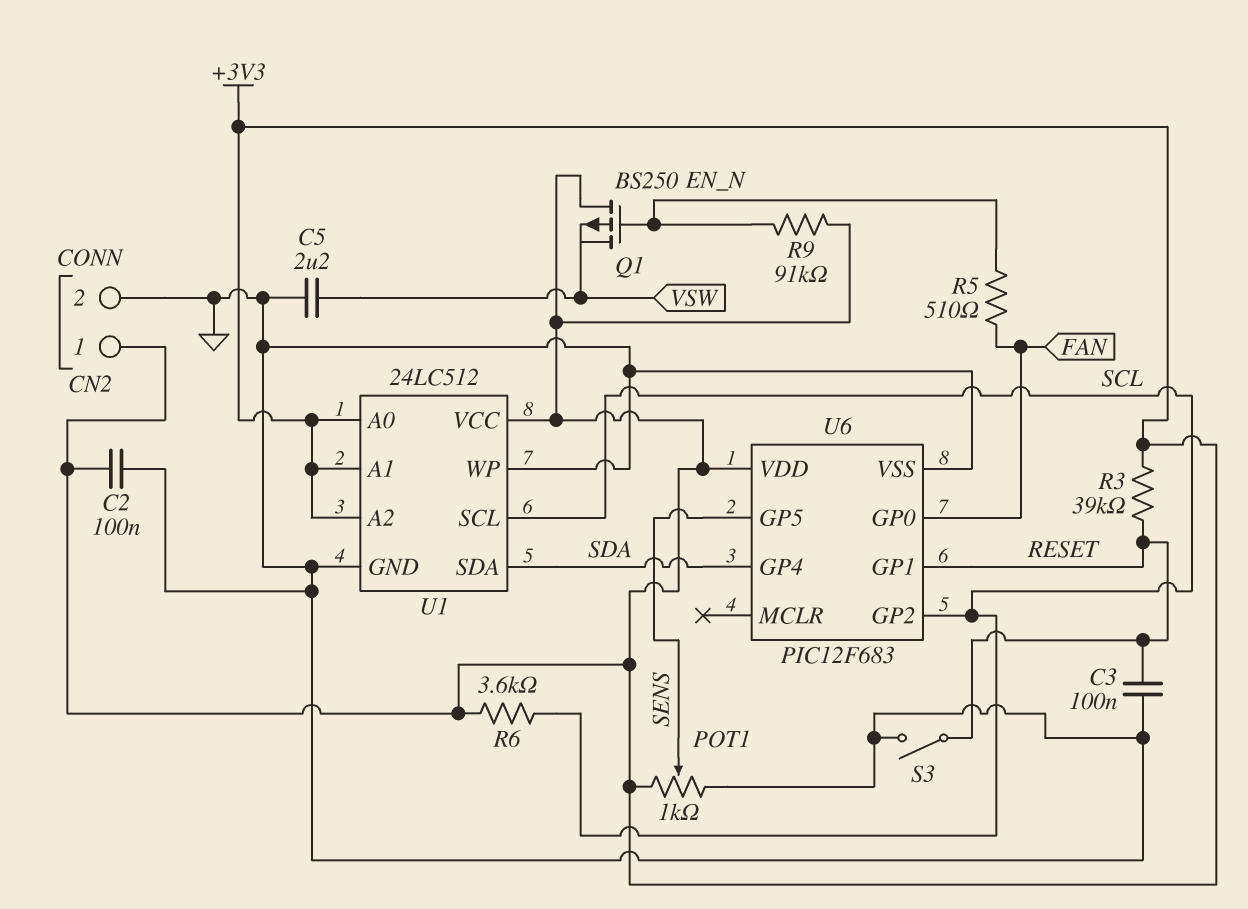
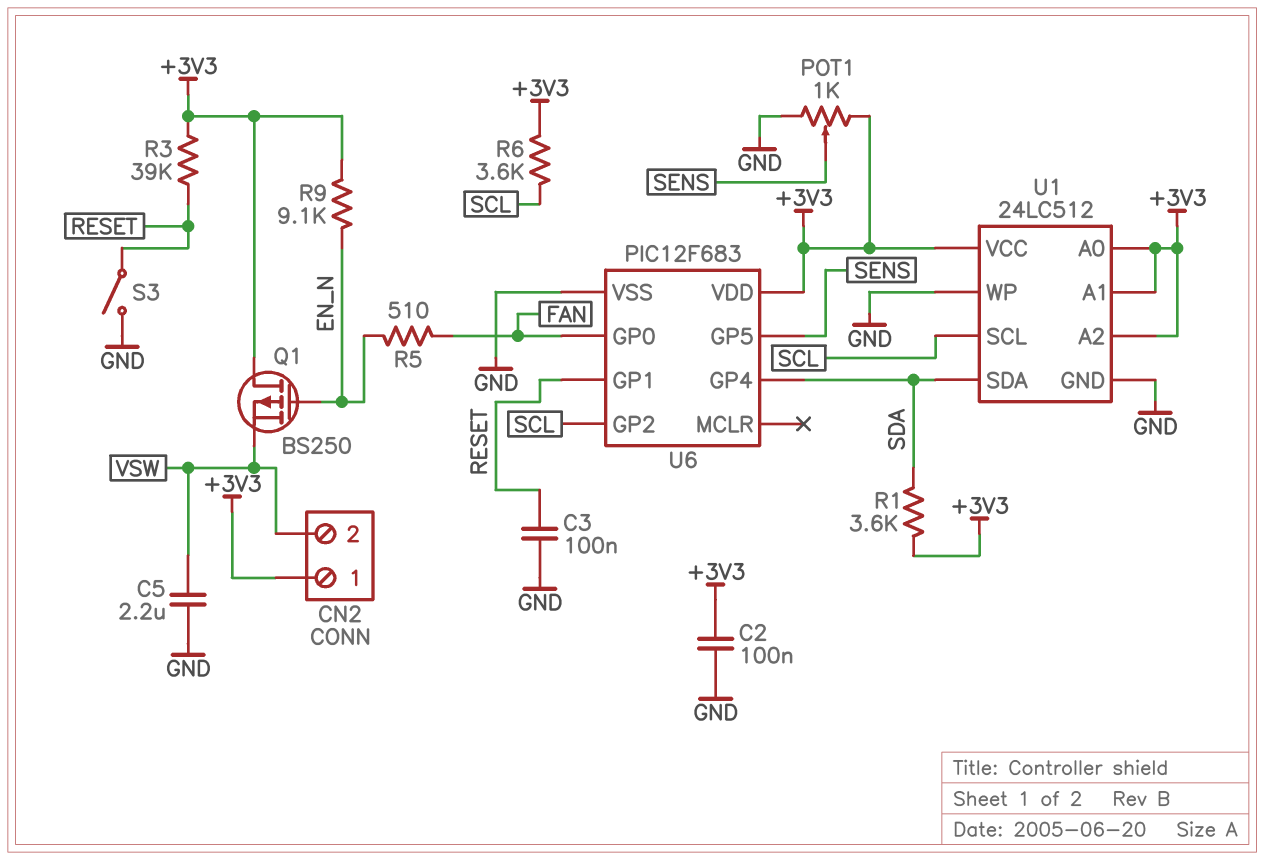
CN2 pin 2: GND -> VSW
R1: none -> 3.6k (+3V3, SDA)
R9: 91k (+3V3, EN_N) -> 9.1k (+3V3, EN_N)

